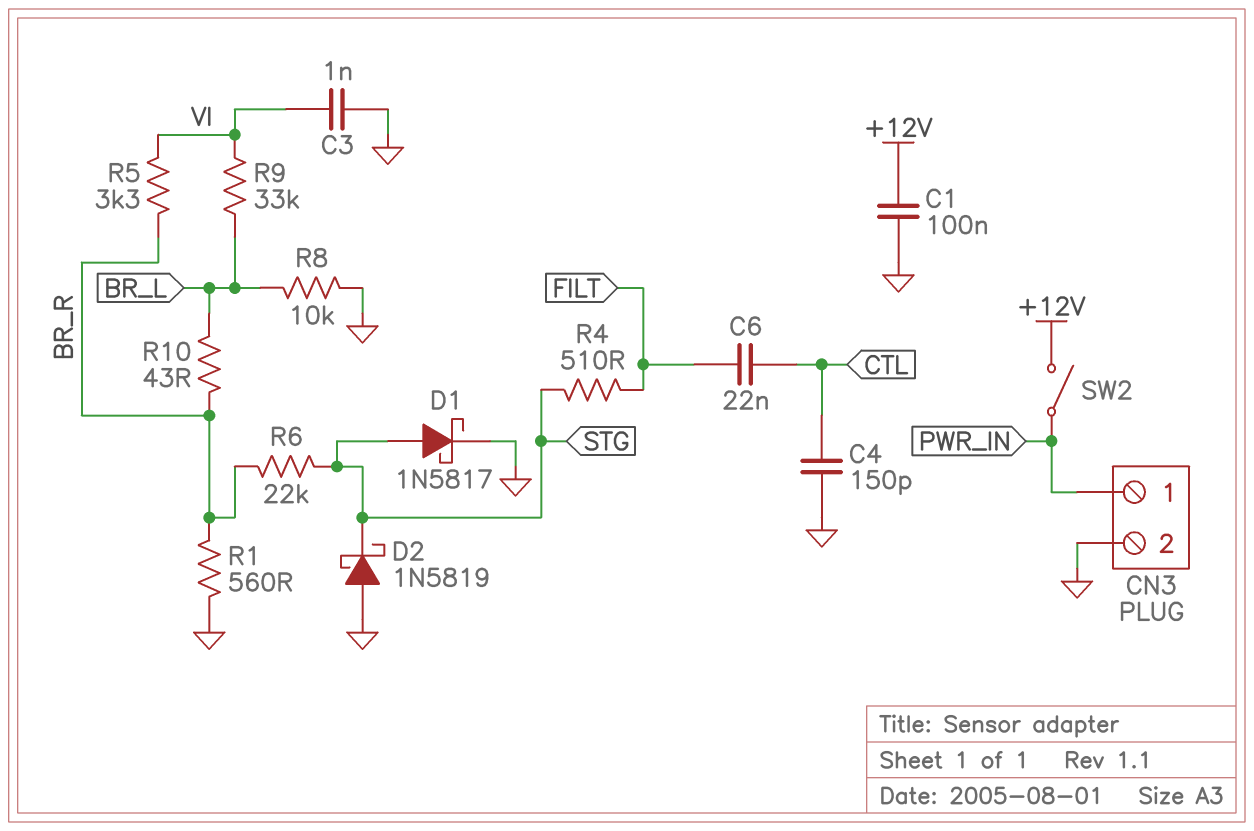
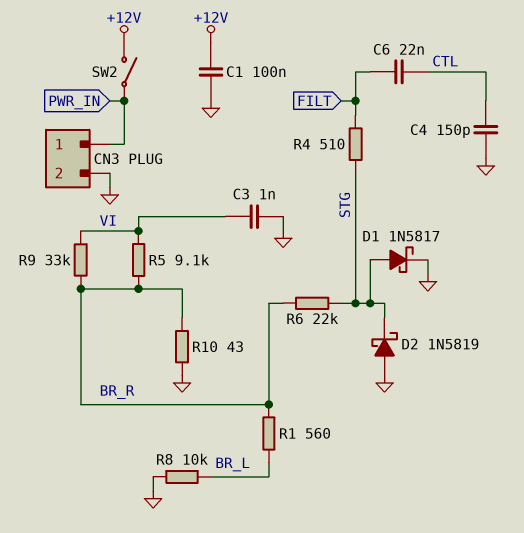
R1: 560 (BR_R, GND) -> 560 (BR_L, BR_R)
R5: 3.3k (BR_R, VI) -> 9.1k (BR_R, VI)
R9: 33k (BR_L, VI) -> 33k (BR_R, VI)
R10: 43 (BR_L, BR_R) -> 43 (BR_R, GND)

